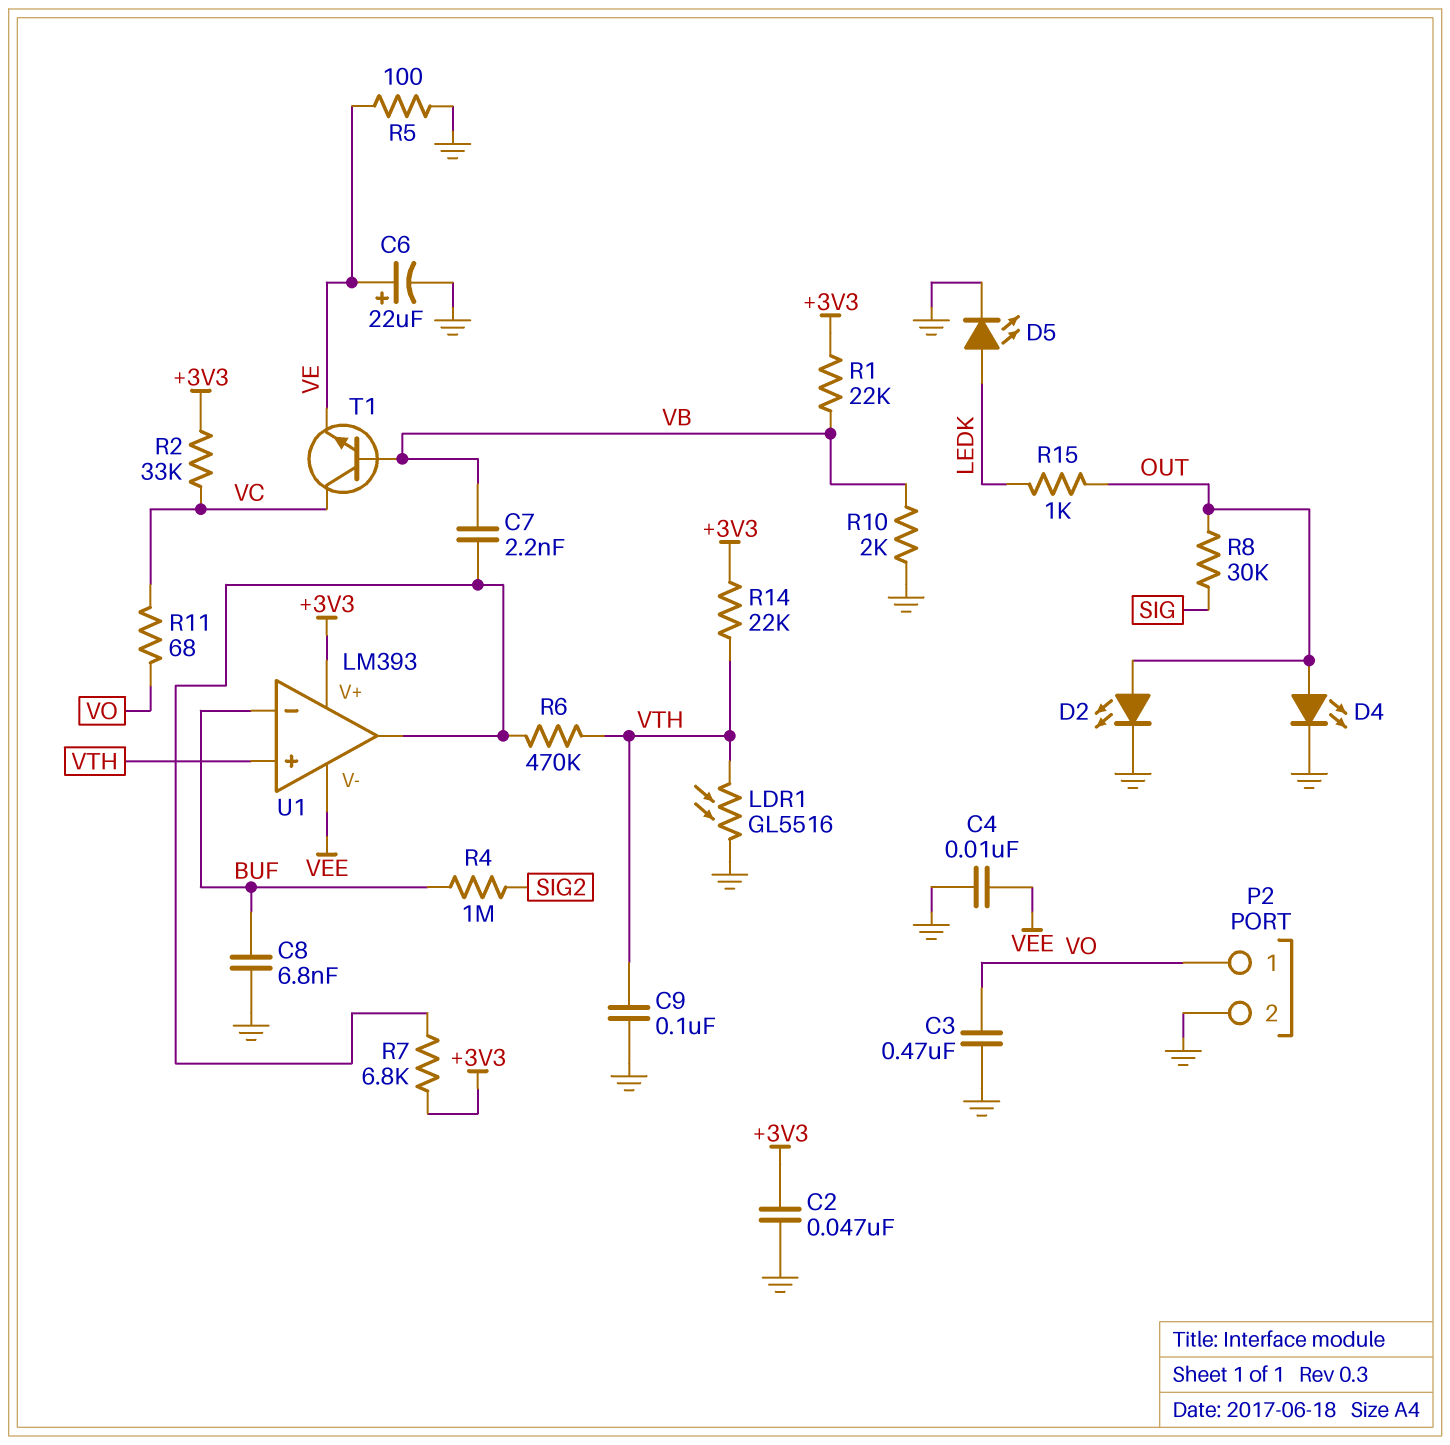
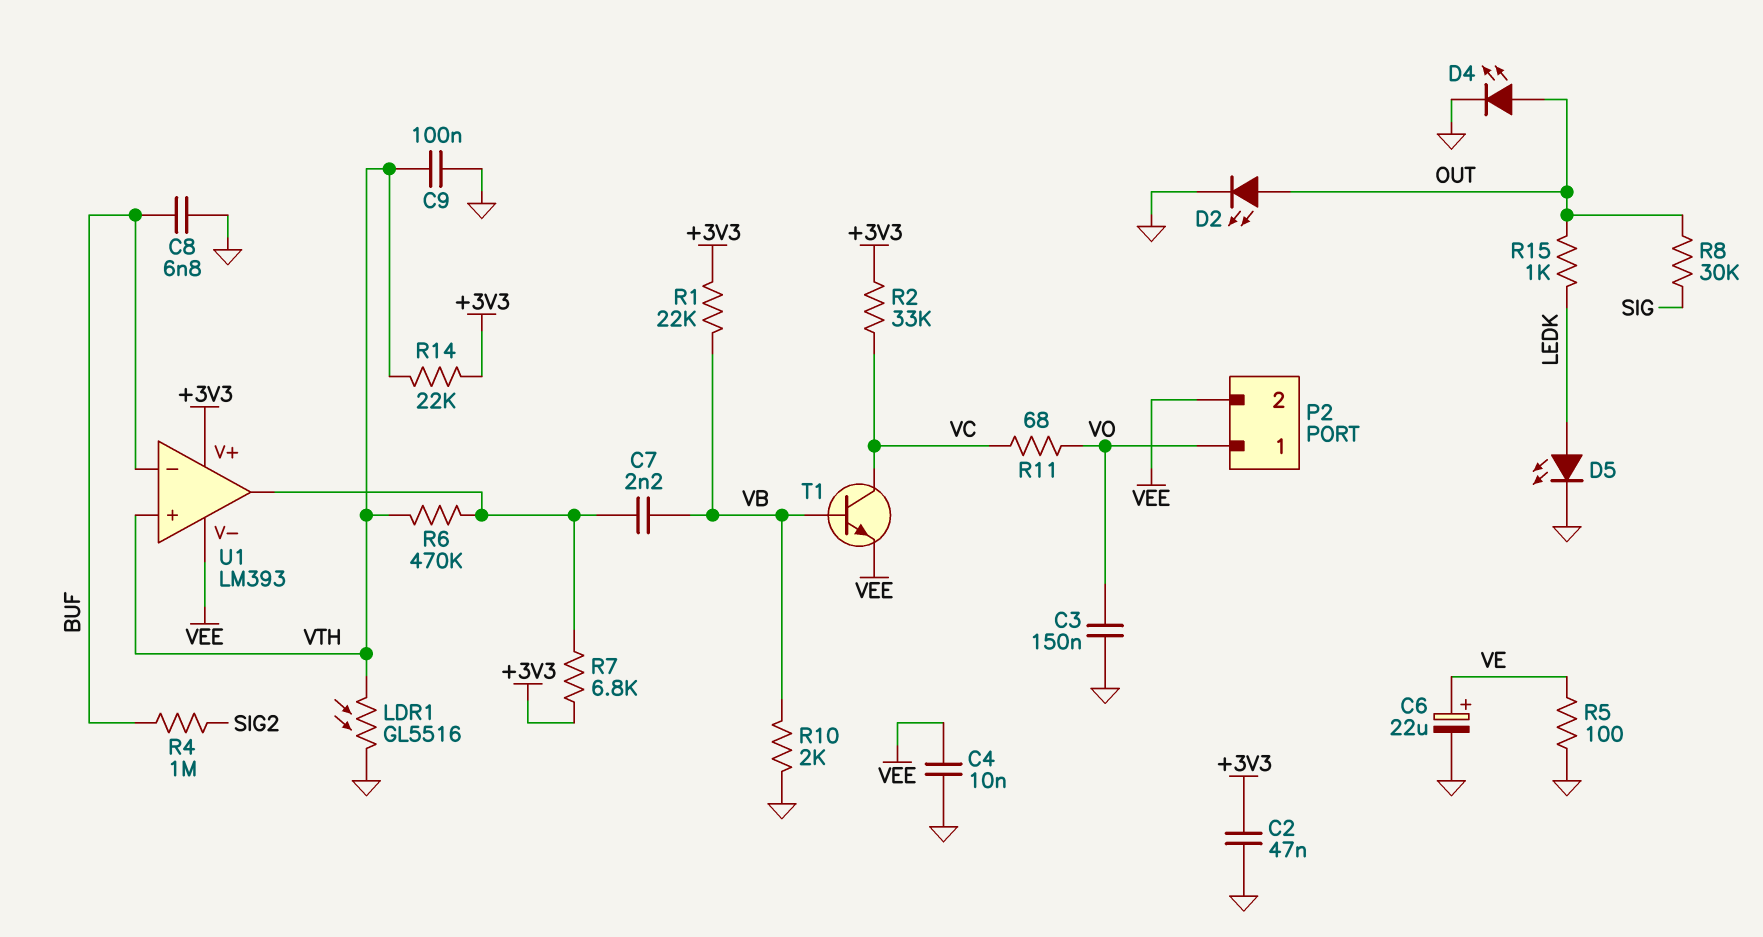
C3: 470nF (GND, VO) -> 150nF (GND, VO)
P2 pin 2: GND -> VEE
T1: NPN (B VB, C VC, E VE) -> NPN (B VB, C VC, E VEE)

